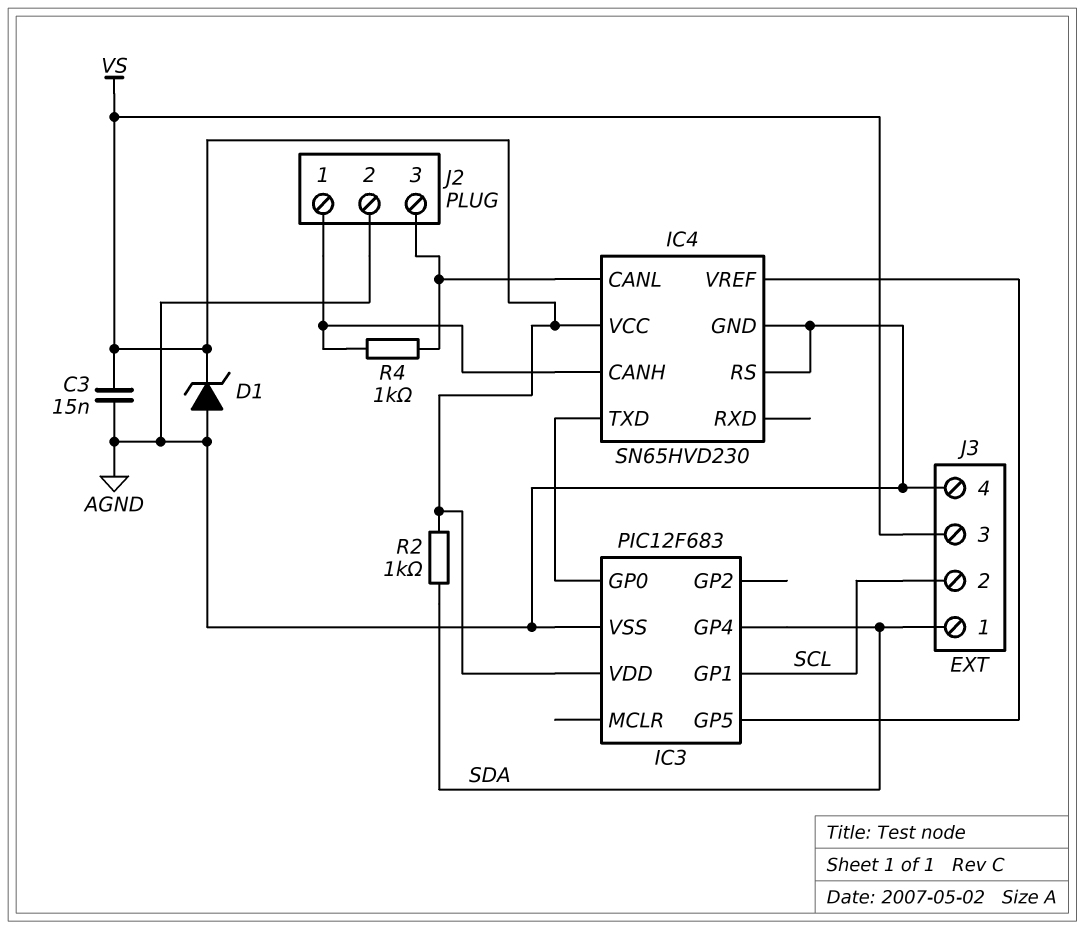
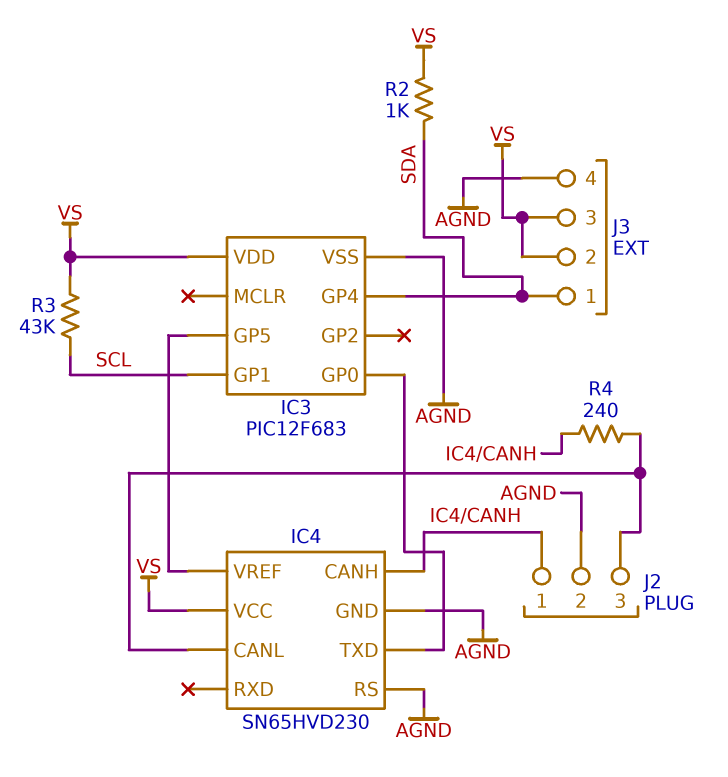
C3: 15nF (AGND, VS) -> none
D1: zener (A AGND, K VS) -> none
J3 pin 2: SCL -> VS
R3: none -> 43k (SCL, VS)
R4: 1k (IC4/CANH, IC4/CANL) -> 240 (IC4/CANH, IC4/CANL)

